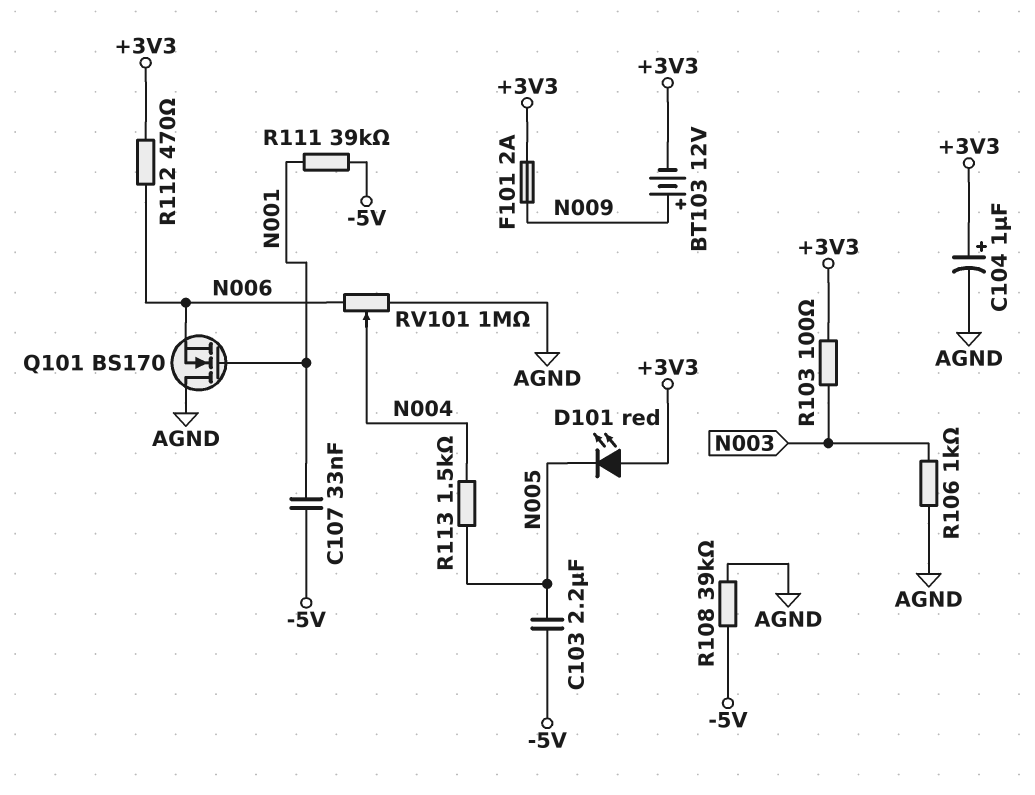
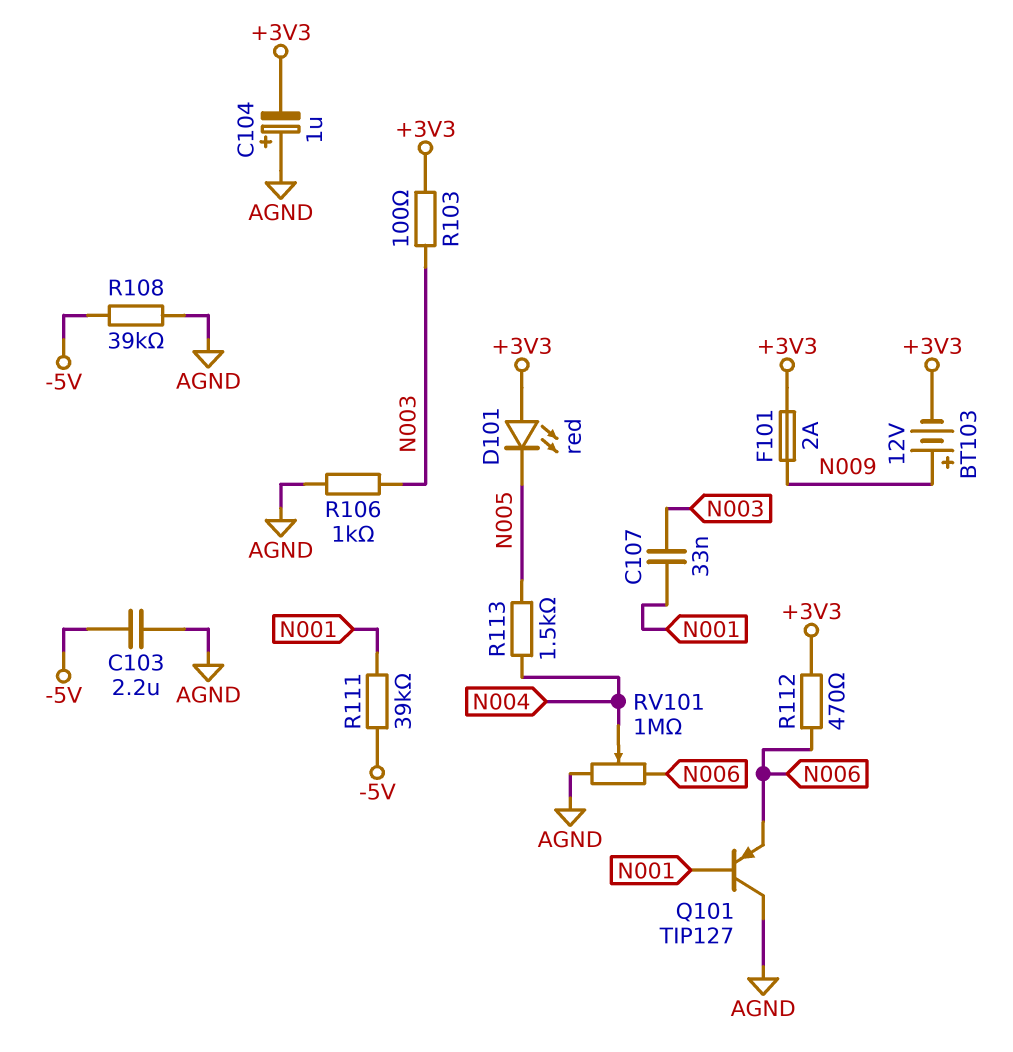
C103: 2.2uF (-5V, N005) -> 2.2uF (-5V, AGND)
C104: 1uF (plus +3V3, minus AGND) -> 1uF (plus AGND, minus +3V3)
C107: 33nF (-5V, N001) -> 33nF (N001, N003)
Q101: NMOS BS170 (G N001, D AGND, S N006) -> PNP TIP127 (B N001, C AGND, E N006)

